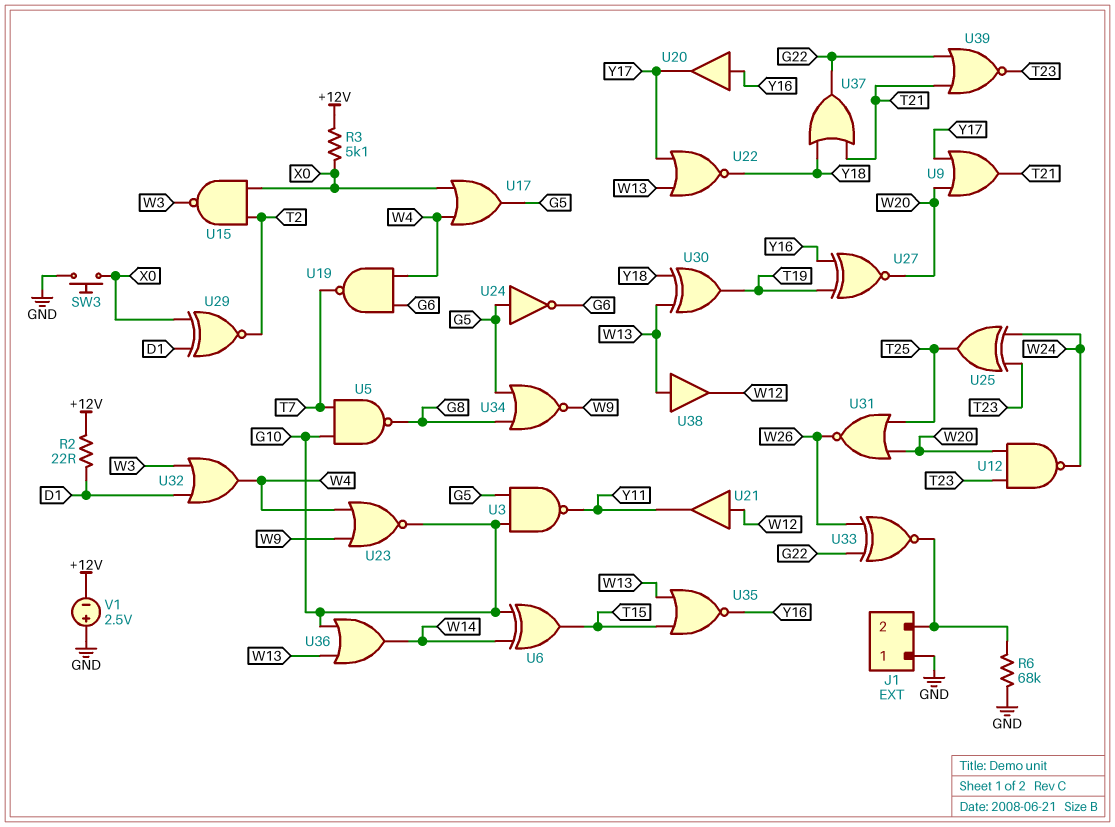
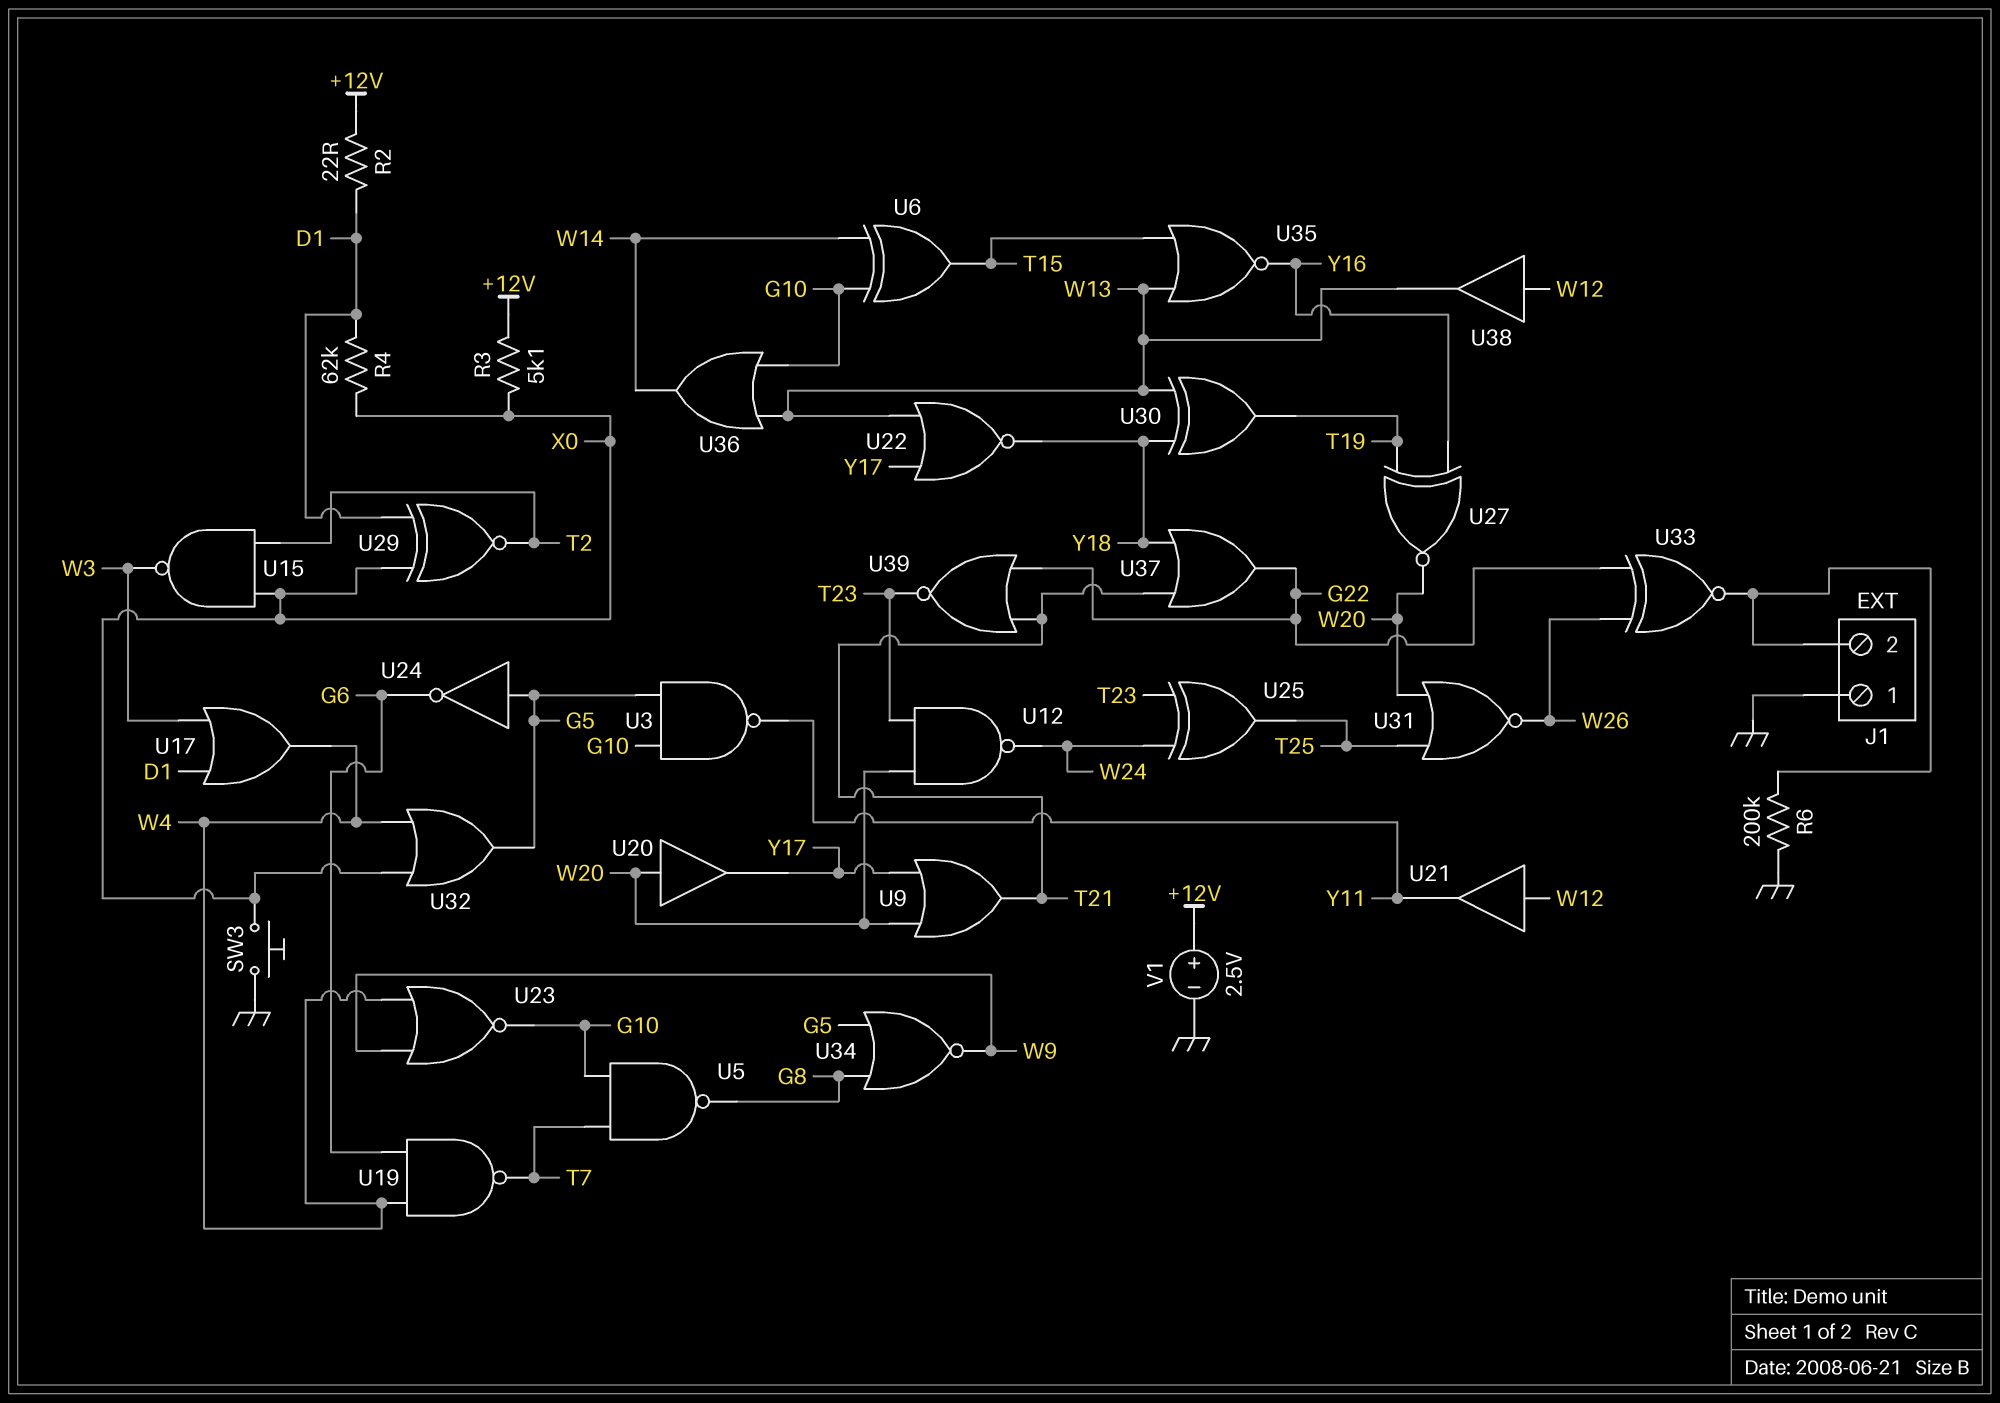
R4: none -> 62k (D1, X0)
R6: 68k (GND, J1/2) -> 200k (GND, J1/2)
U17: OR (in W4, in X0, out G5) -> OR (in D1, in W3, out W4)
U20: buffer (in Y16, out Y17) -> buffer (in W20, out Y17)
U32: OR (in D1, in W3, out W4) -> OR (in W4, in X0, out G5)
U38: buffer (in W13, out W12) -> buffer (in W12, out W13)
V1: 2.5V (plus GND, minus +12V) -> 2.5V (plus +12V, minus GND)

